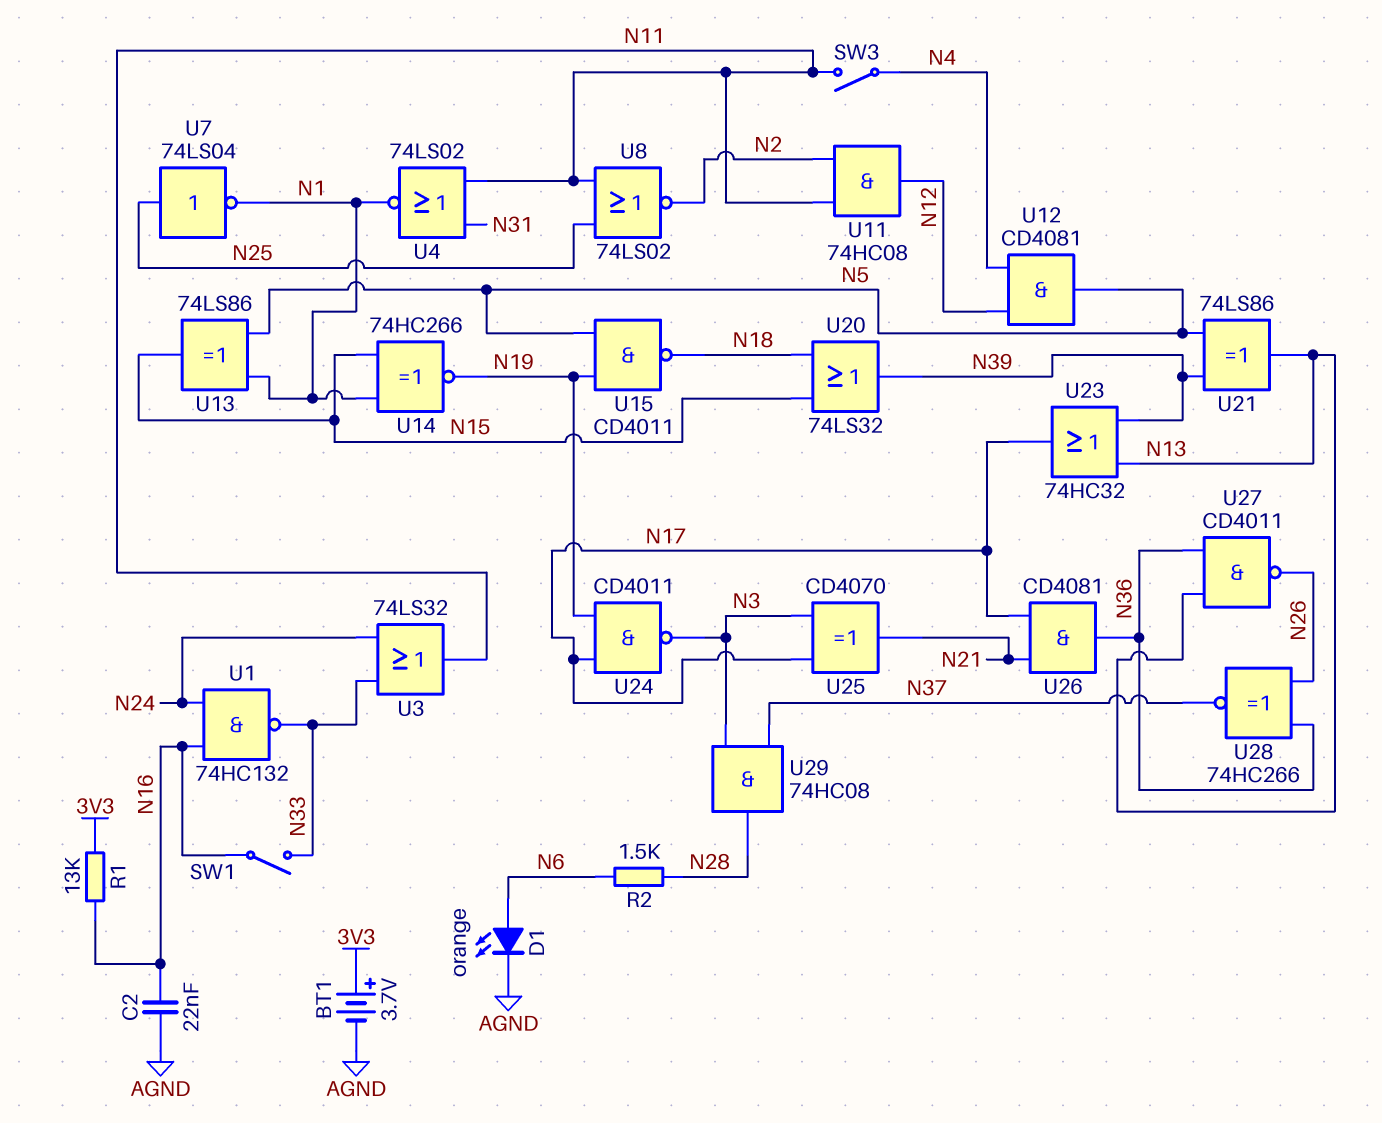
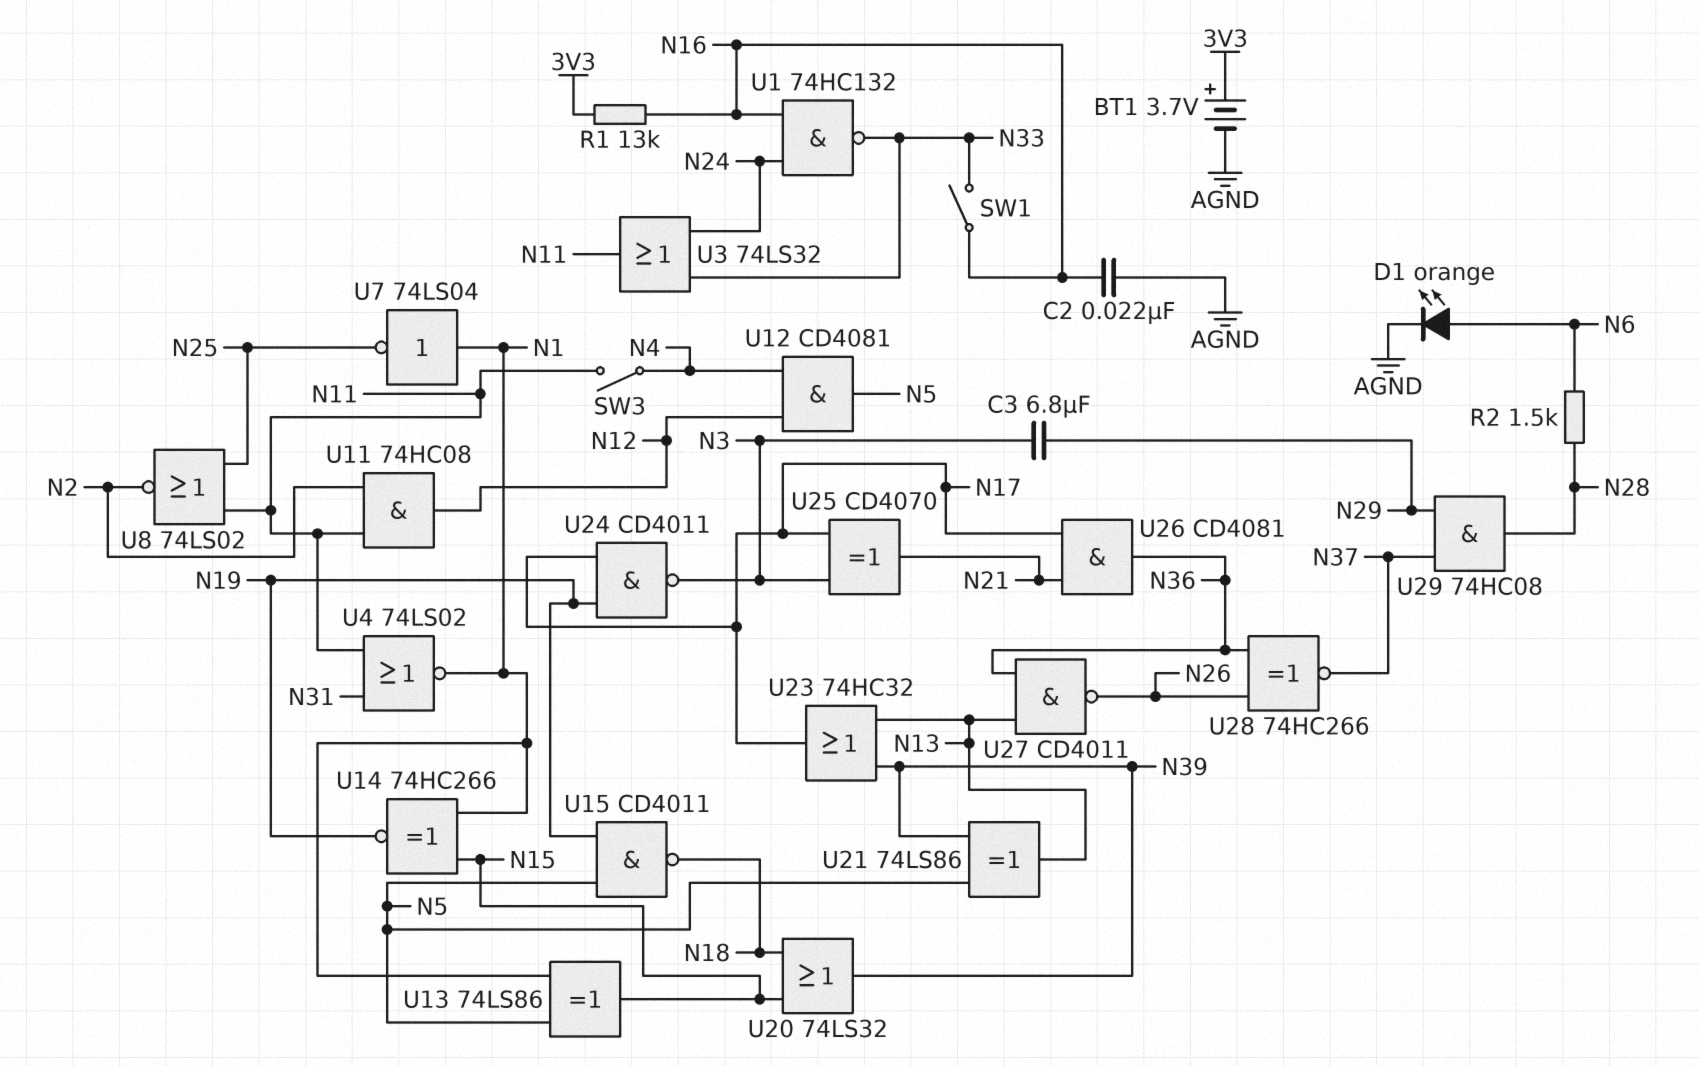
C3: none -> 6.8uF (N3, N29)
U7: NOT 74LS04 (in N25, out N1) -> NOT 74LS04 (in N1, out N25)
U29: AND 74HC08 (in N3, in N37, out N28) -> AND 74HC08 (in N29, in N37, out N28)

